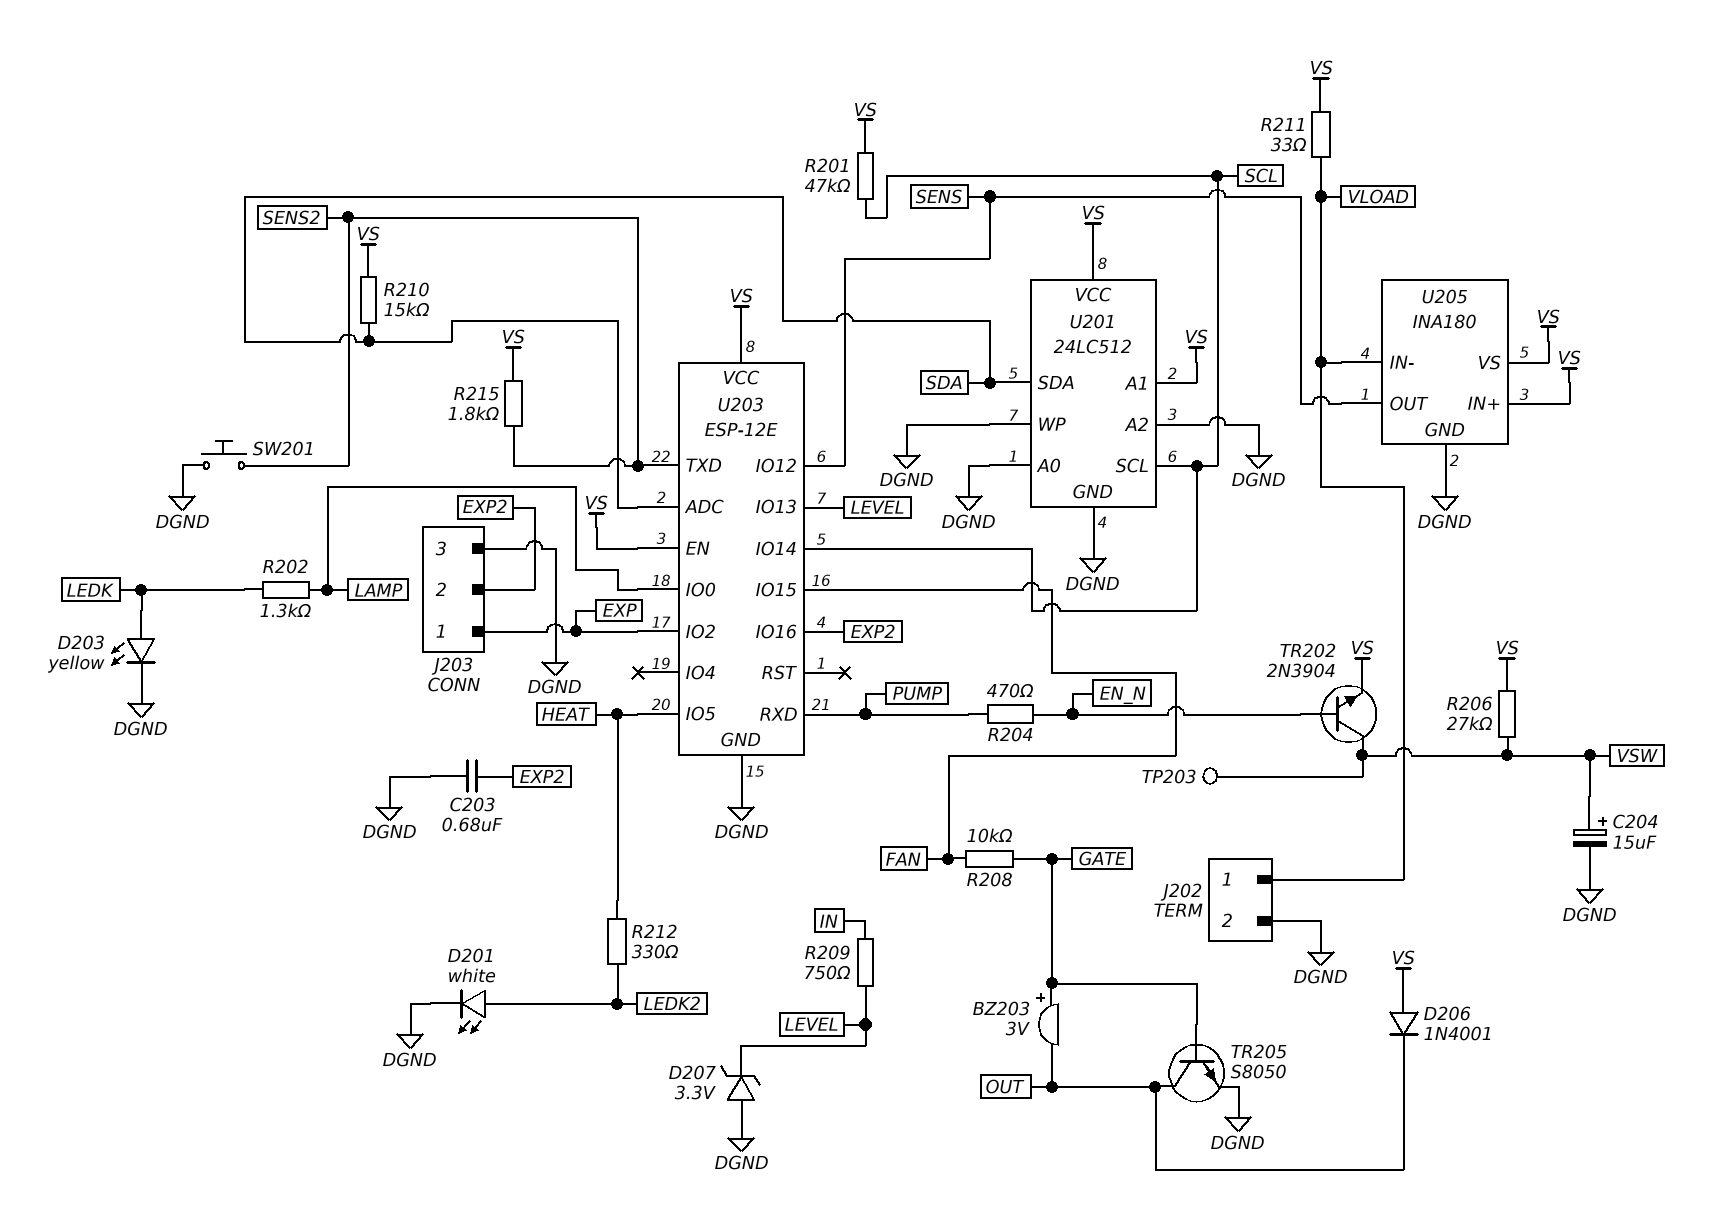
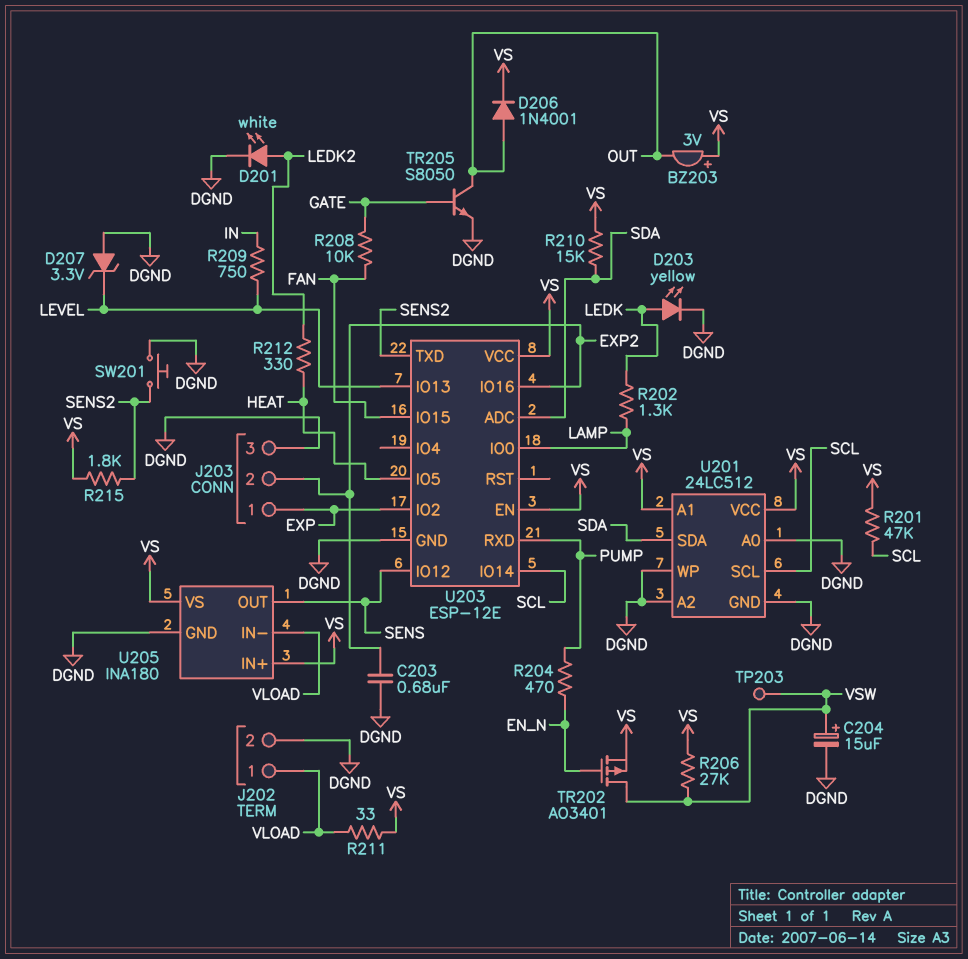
BZ203: buzzer 3V (plus GATE, minus OUT) -> buzzer 3V (plus VS, minus OUT)
D206: diode 1N4001 (A VS, K OUT) -> diode 1N4001 (A OUT, K VS)
TR202: NPN 2N3904 (B EN_N, C VSW, E VS) -> PMOS AO3401 (G EN_N, D VSW, S VS)

